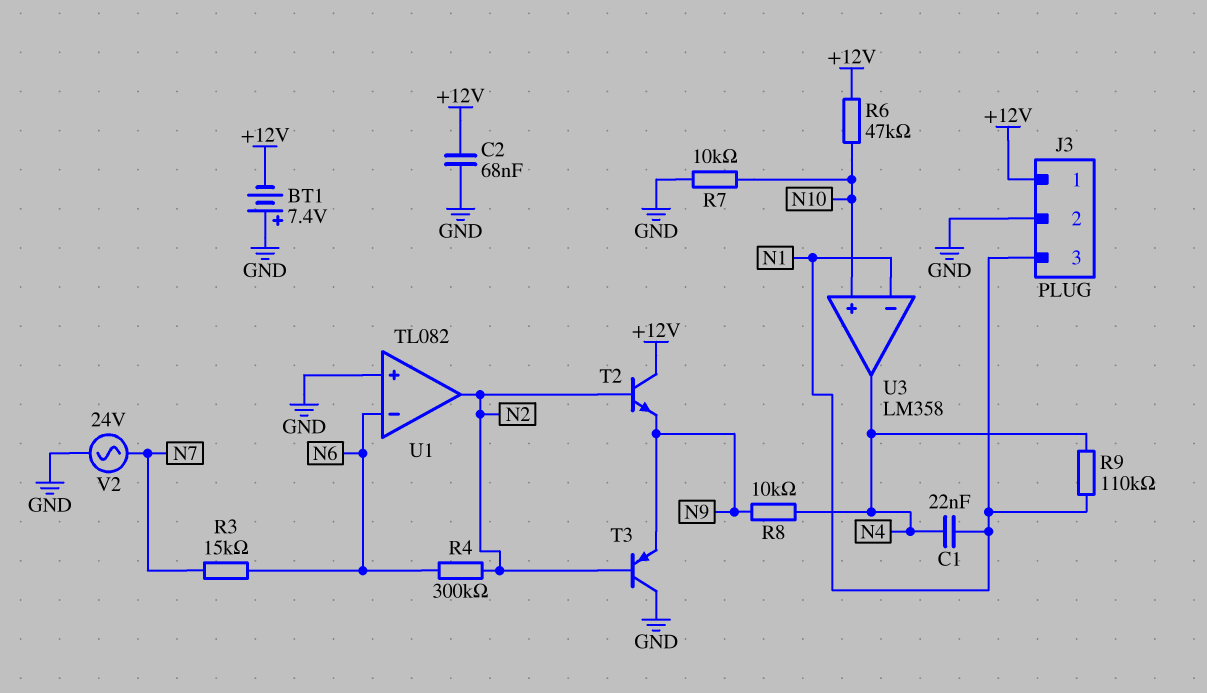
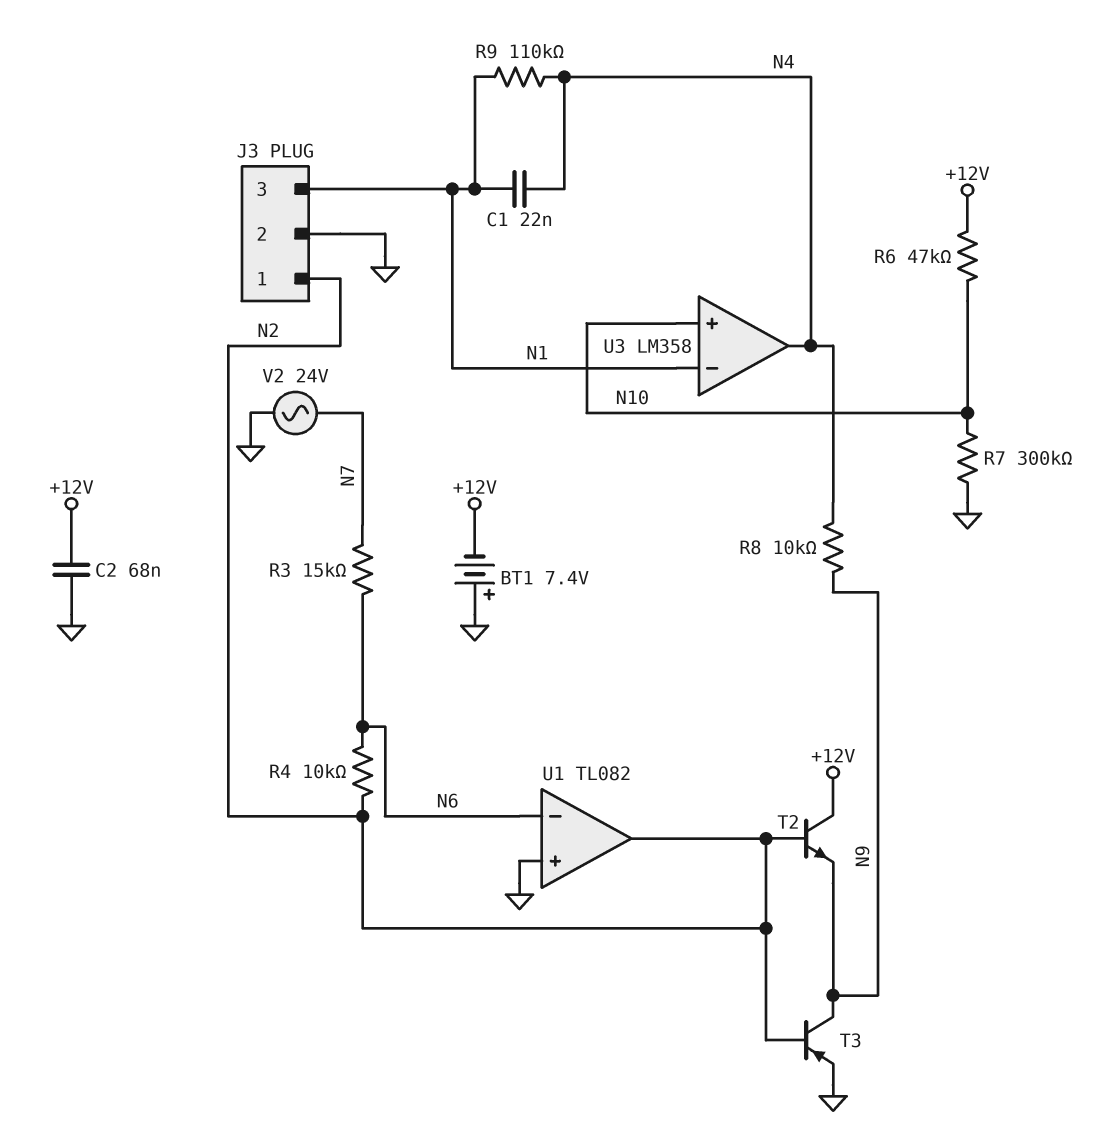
J3 pin 1: +12V -> N2
R4: 300k (N2, N6) -> 10k (N2, N6)
R7: 10k (GND, N10) -> 300k (GND, N10)
T3: PNP (B N2, C GND, E N9) -> PNP (B N2, C N9, E GND)

